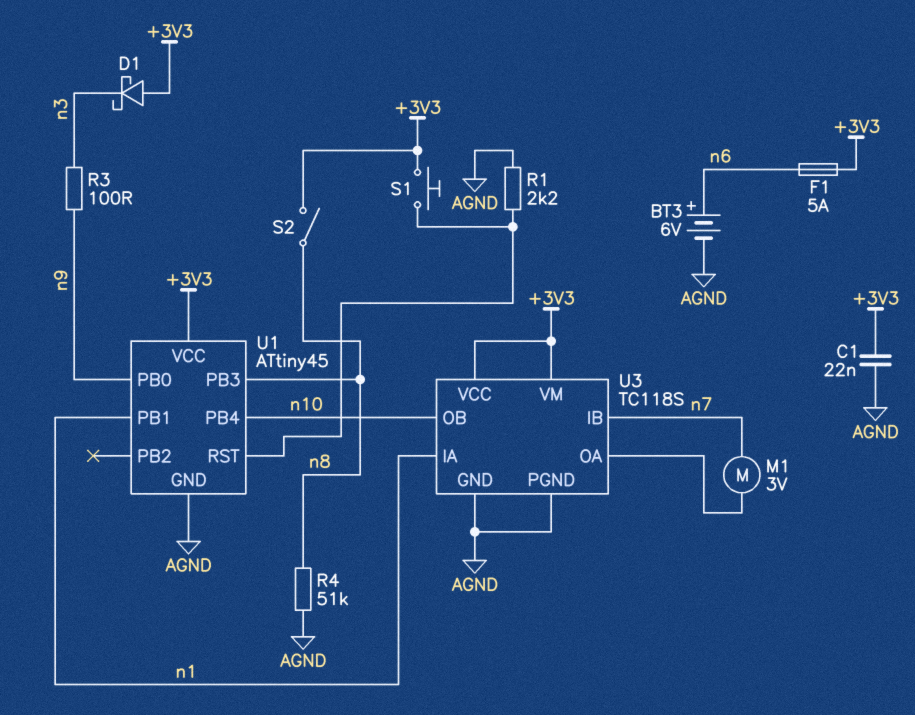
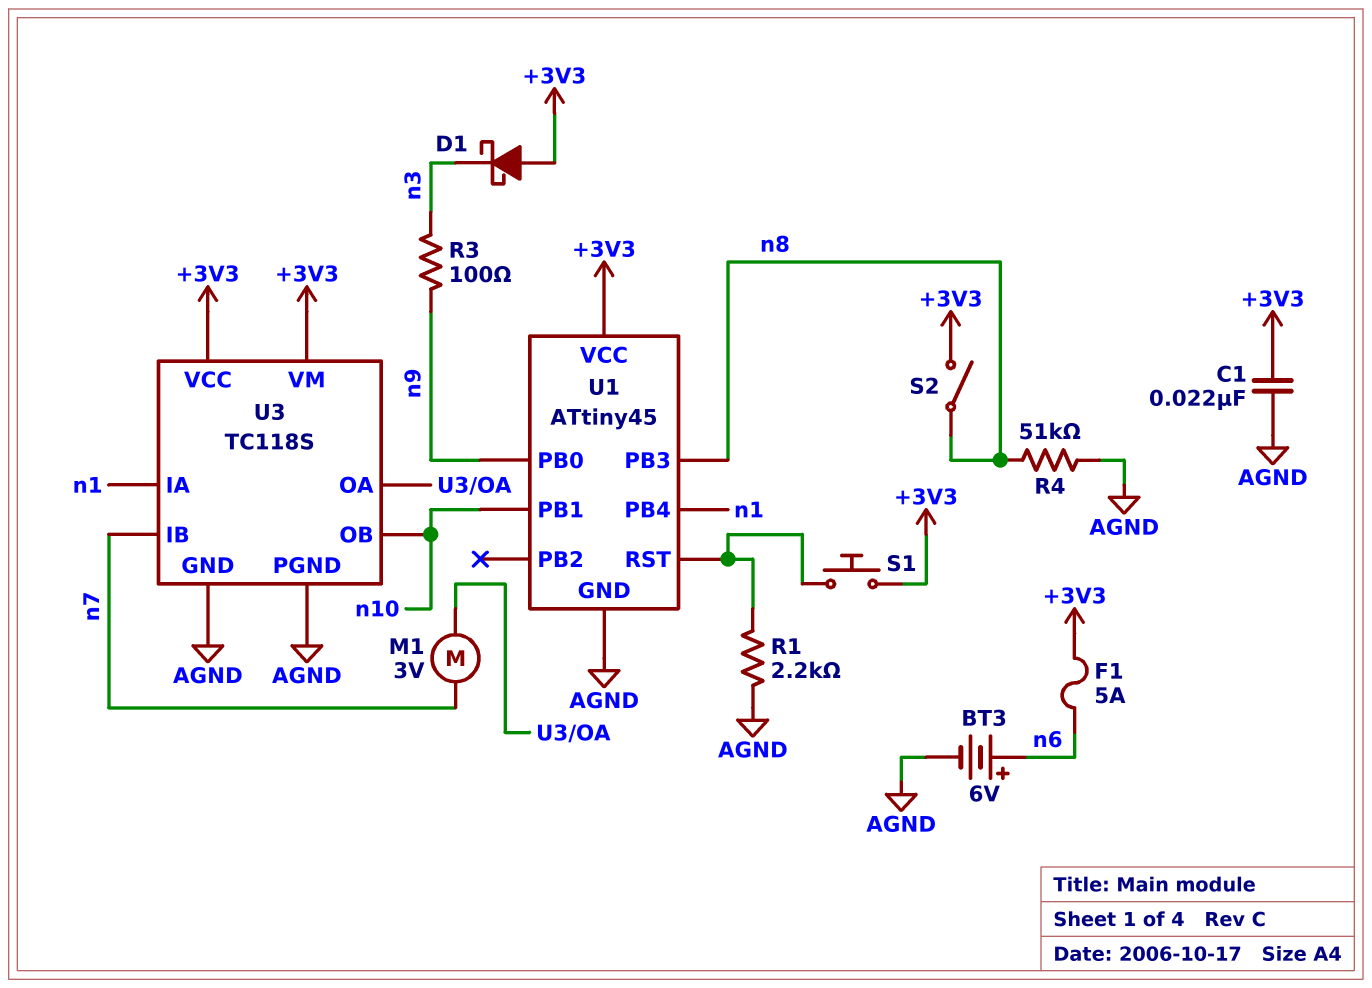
U1 pin PB1: n1 -> n10
U1 pin PB4: n10 -> n1

